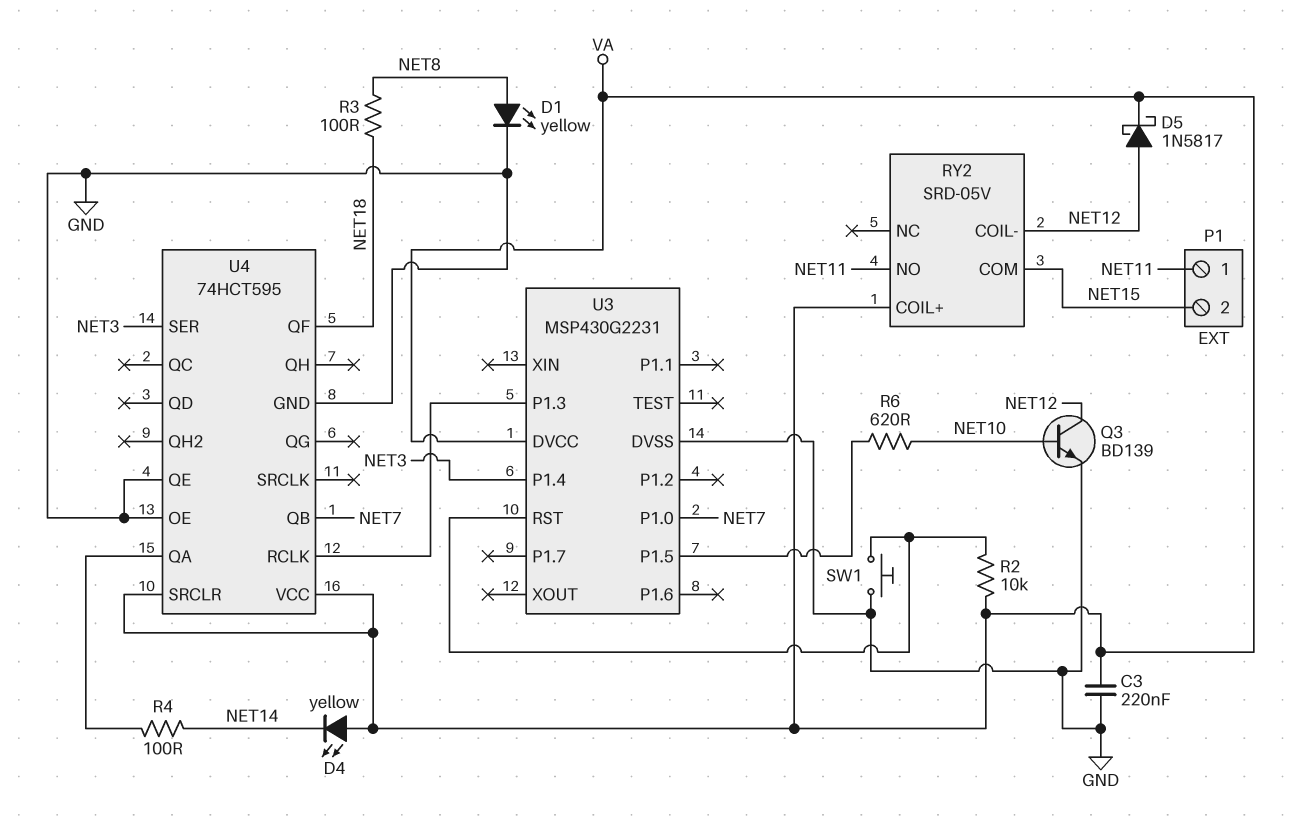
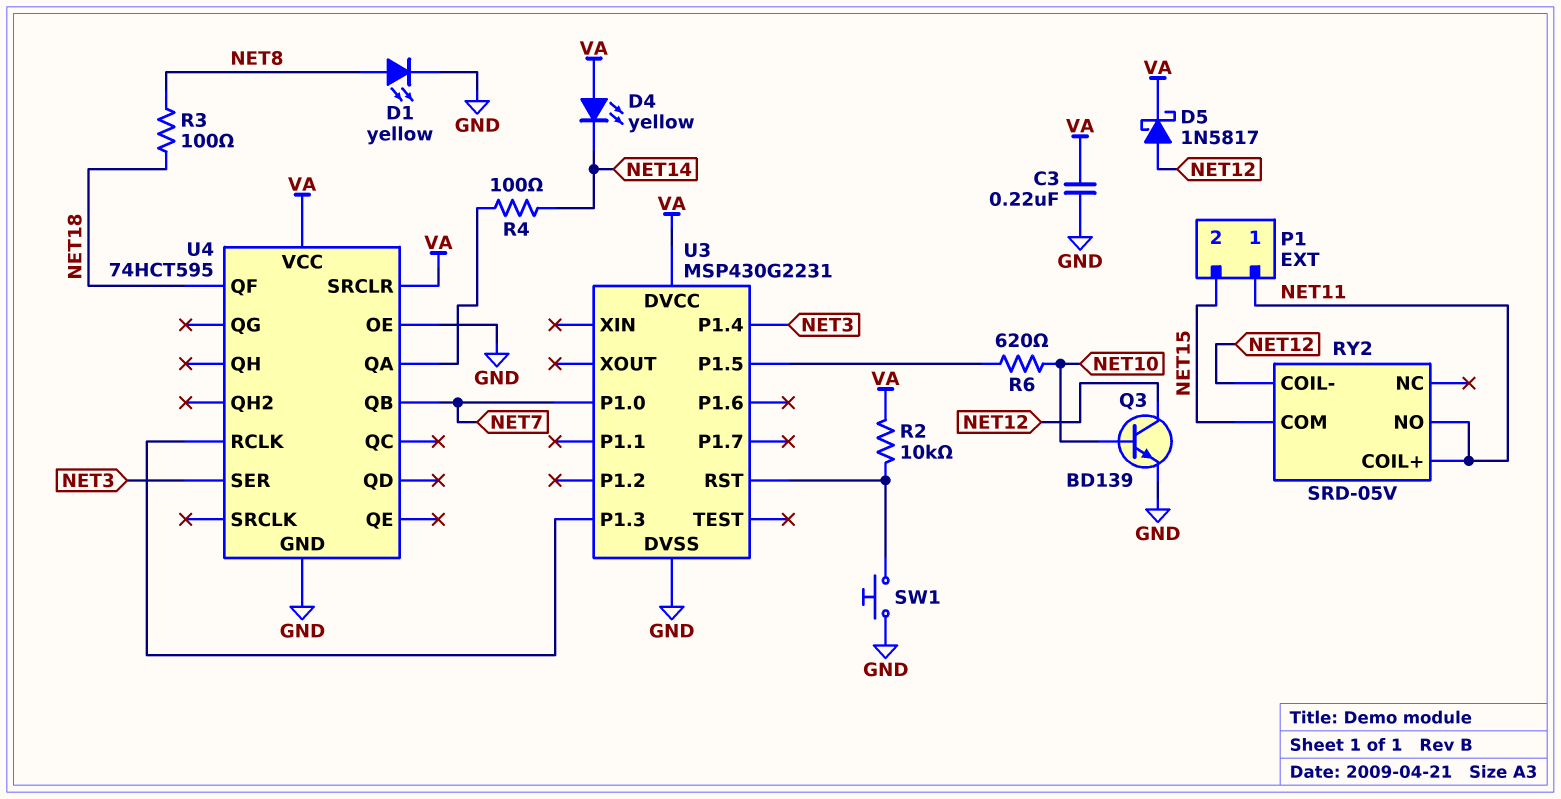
RY2 pin COIL+: VA -> NET11
U4 pin QE: GND -> none

